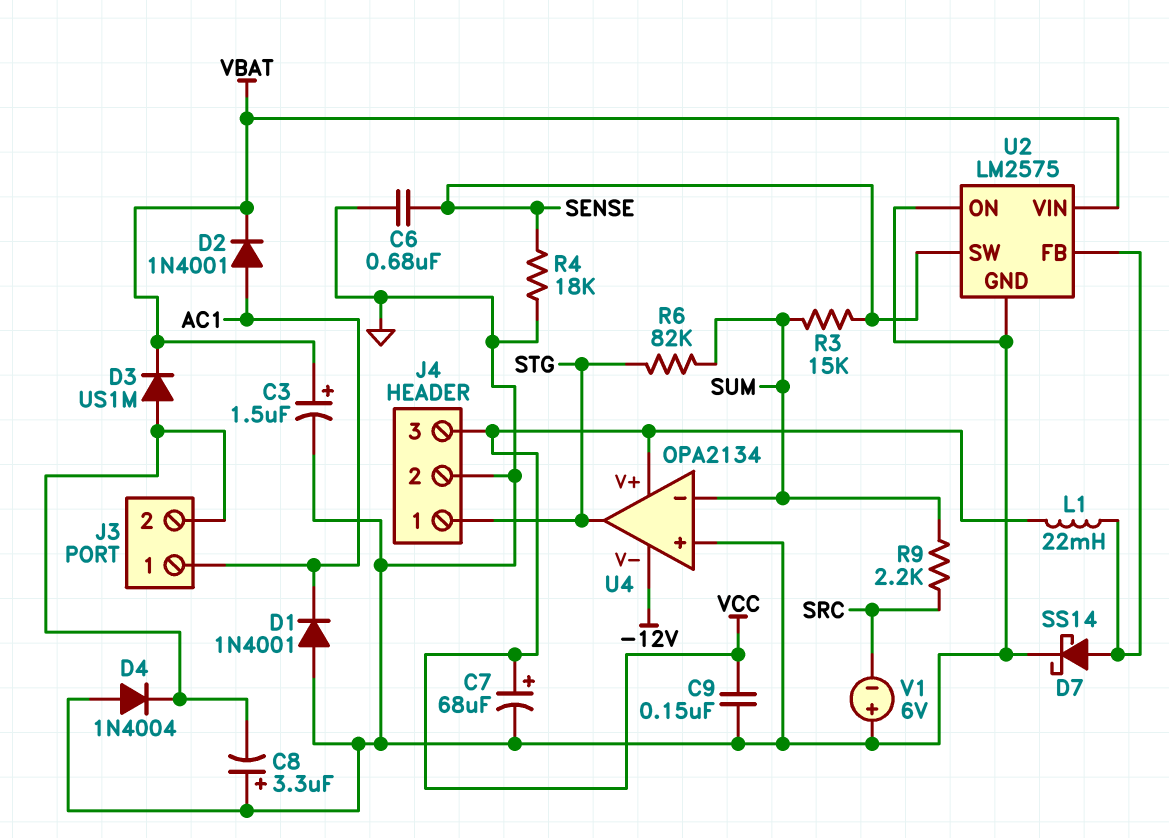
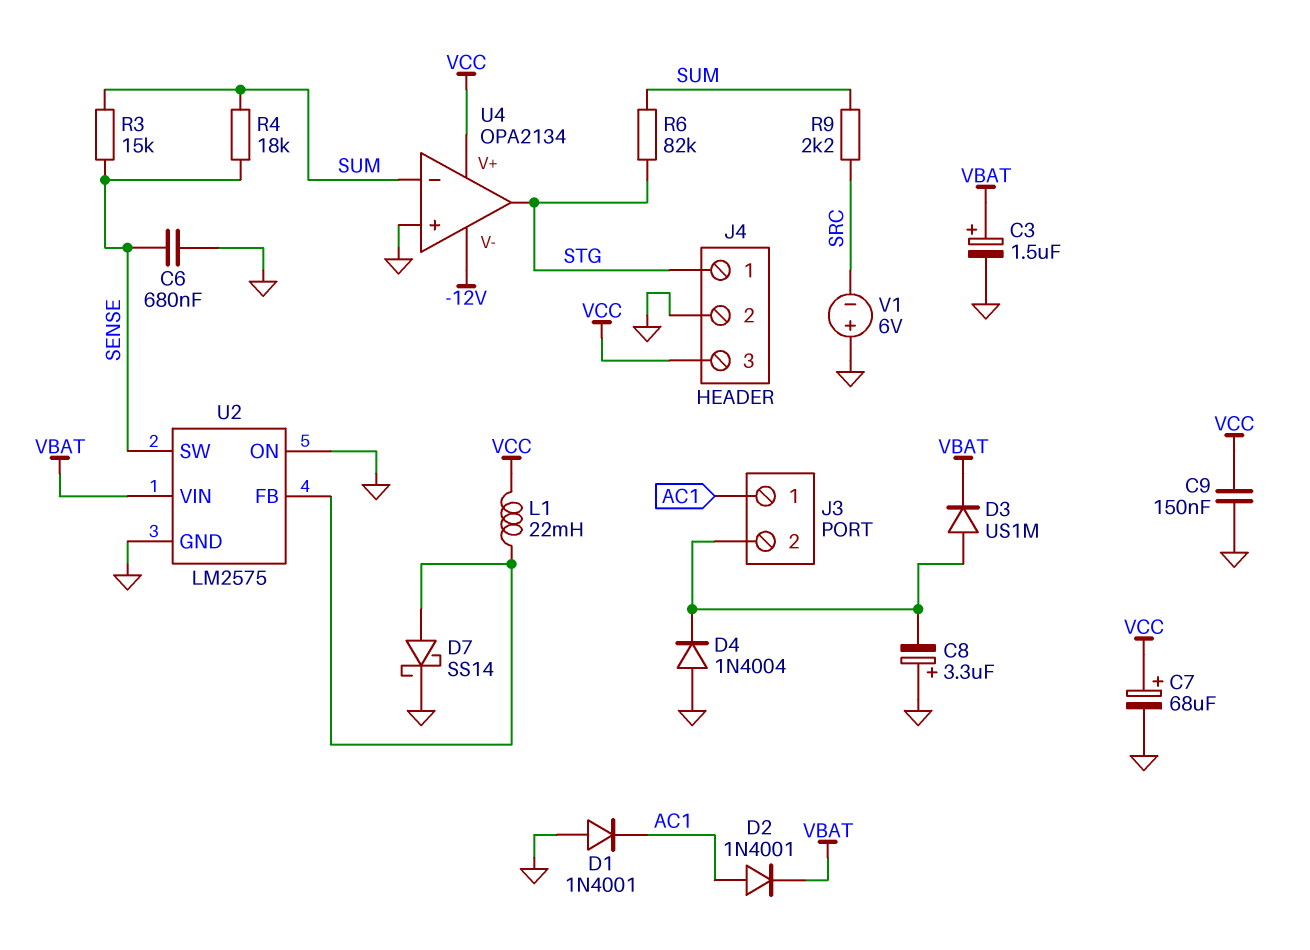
R4: 18k (GND, SENSE) -> 18k (SENSE, SUM)

